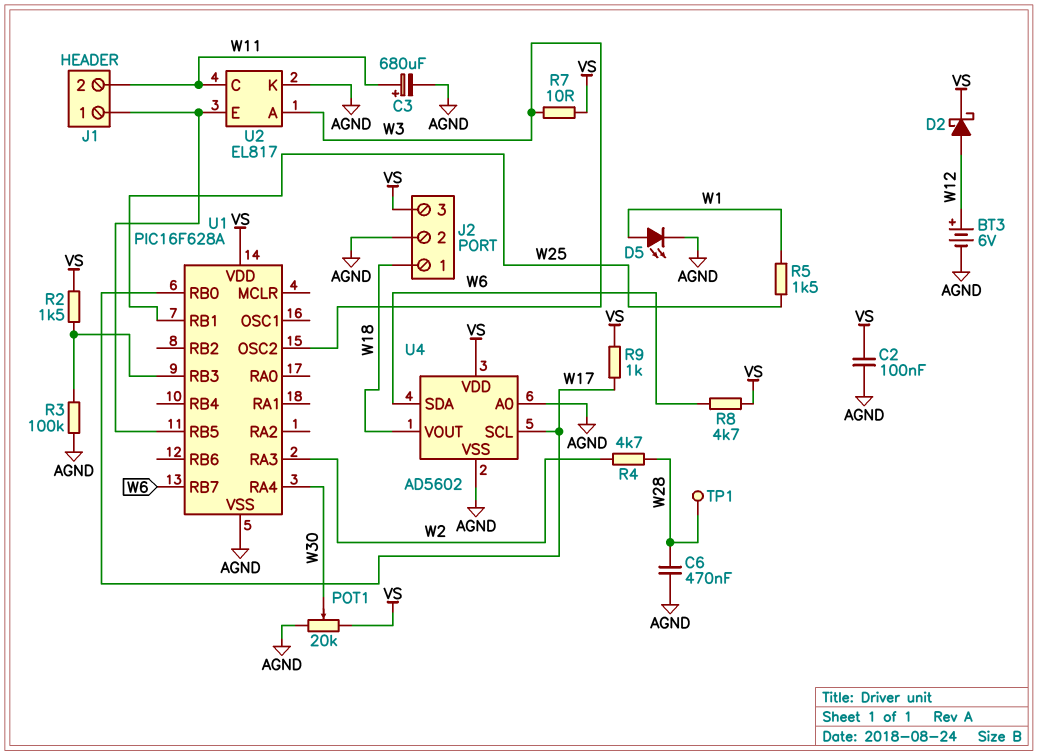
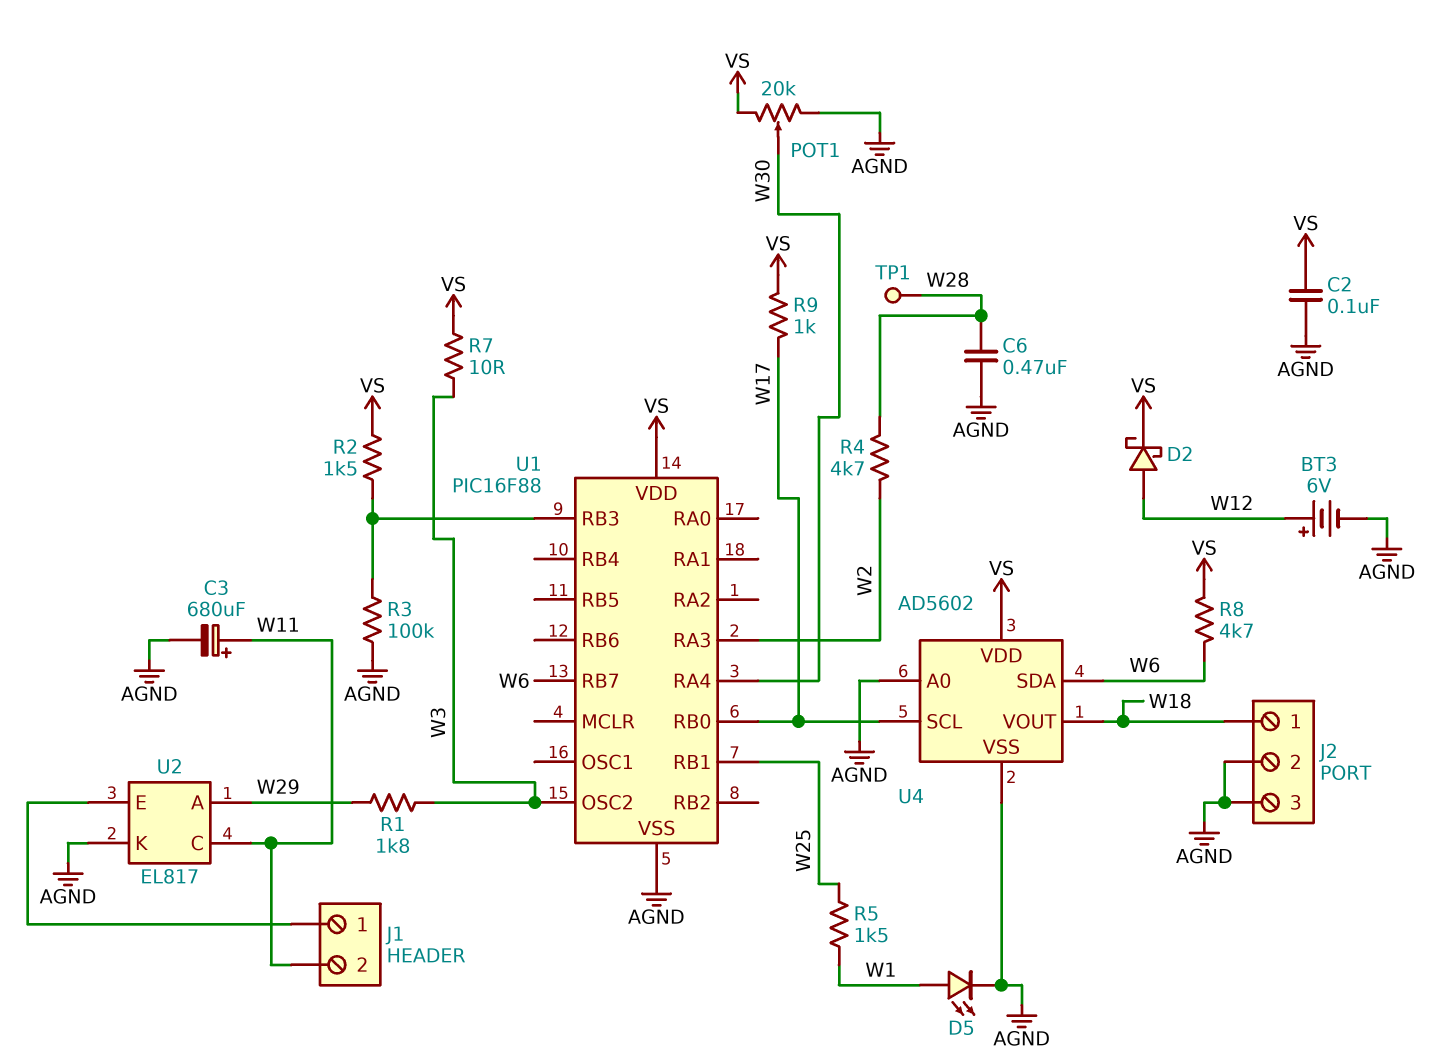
J2 pin 3: VS -> AGND
R1: none -> 1.8k (W3, W29)
U1: PIC16F628A -> PIC16F88
U1 pin RB5: J1/1 -> none
U2 pin A: W3 -> W29

